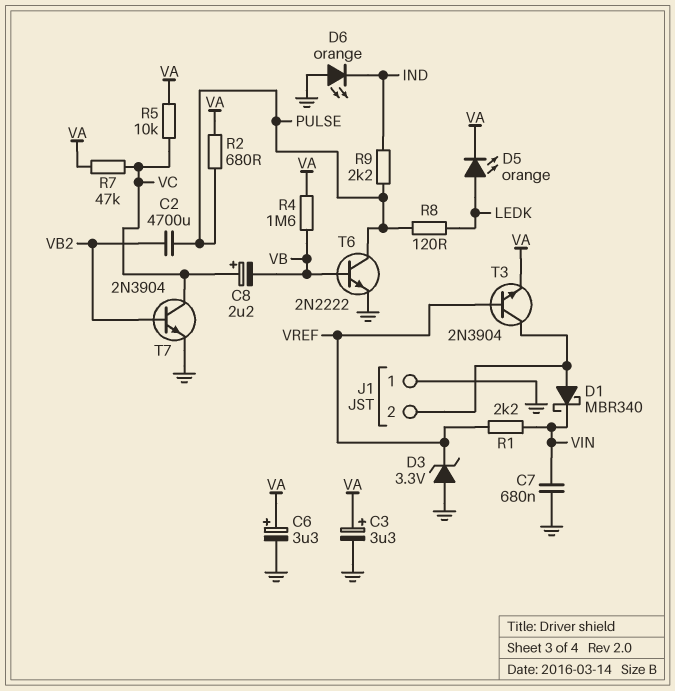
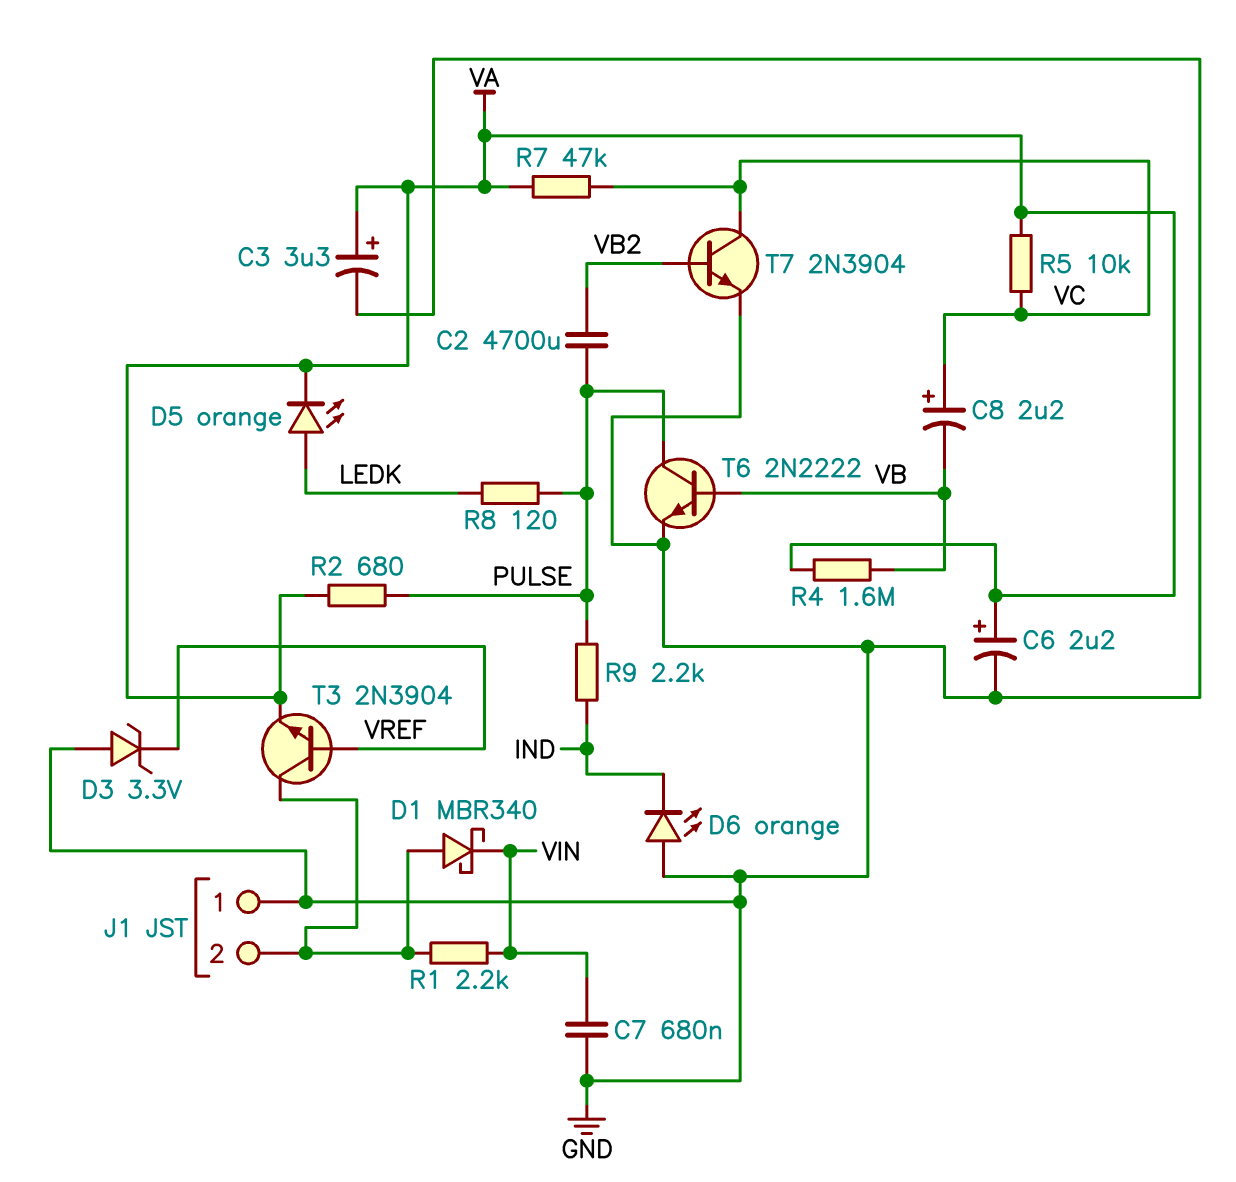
C6: 3.3uF (plus VA, minus GND) -> 2.2uF (plus VA, minus GND)
R1: 2.2k (VIN, VREF) -> 2.2k (J1/2, VIN)

